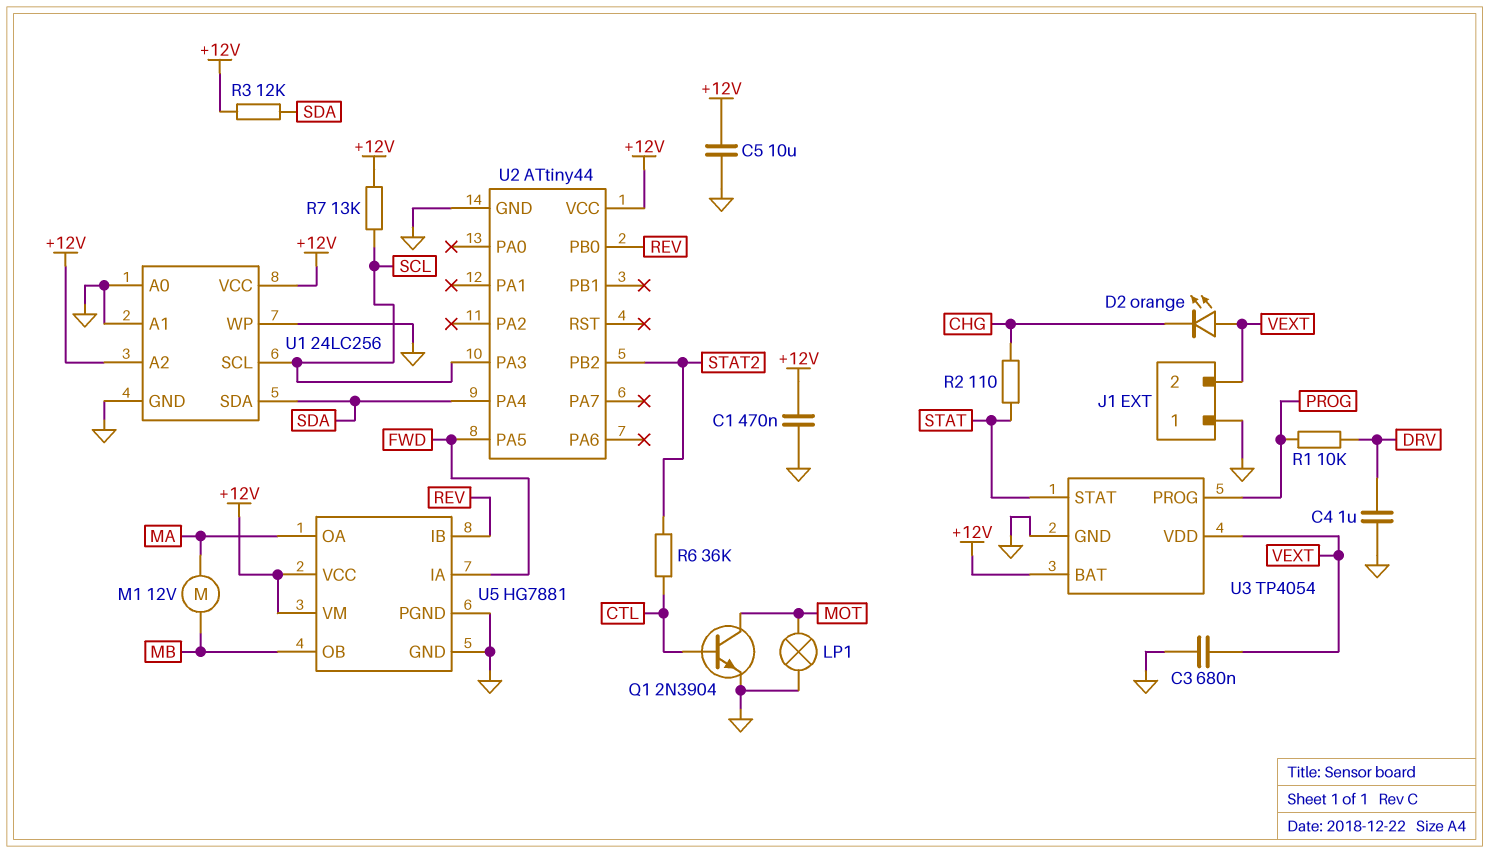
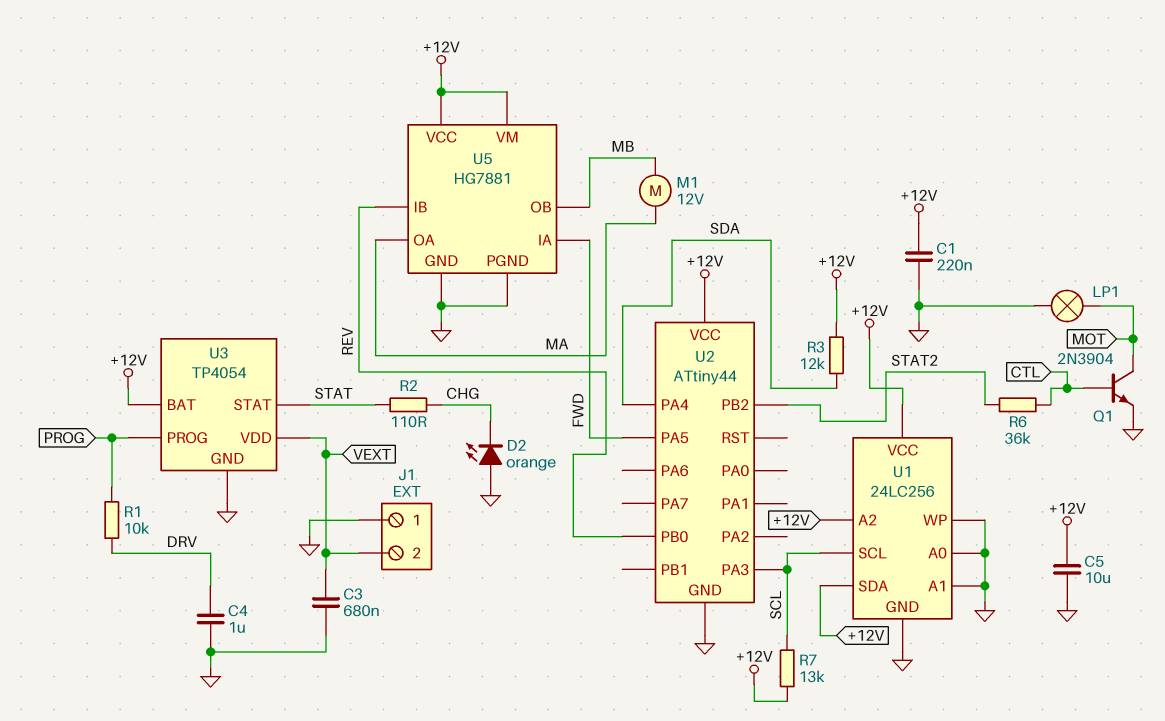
C1: 470nF (+12V, GND) -> 220nF (+12V, GND)
D2: LED orange (A VEXT, K CHG) -> LED orange (A GND, K CHG)
U1 pin SDA: SDA -> +12V

